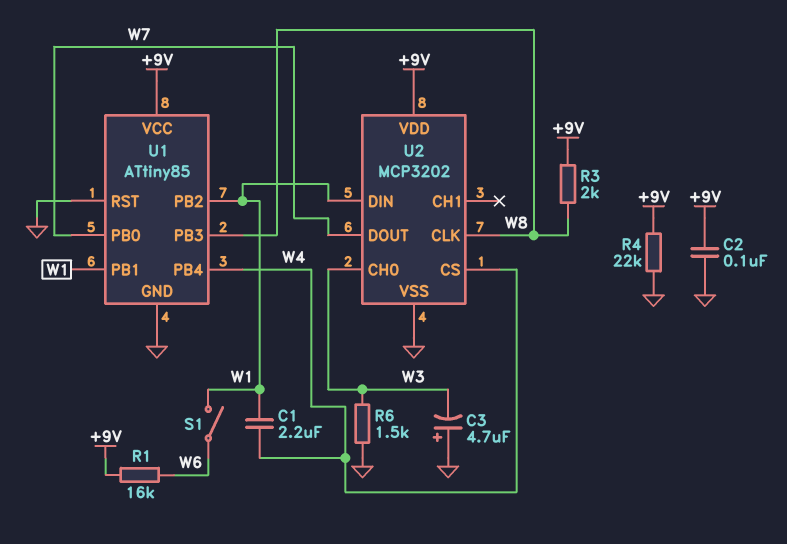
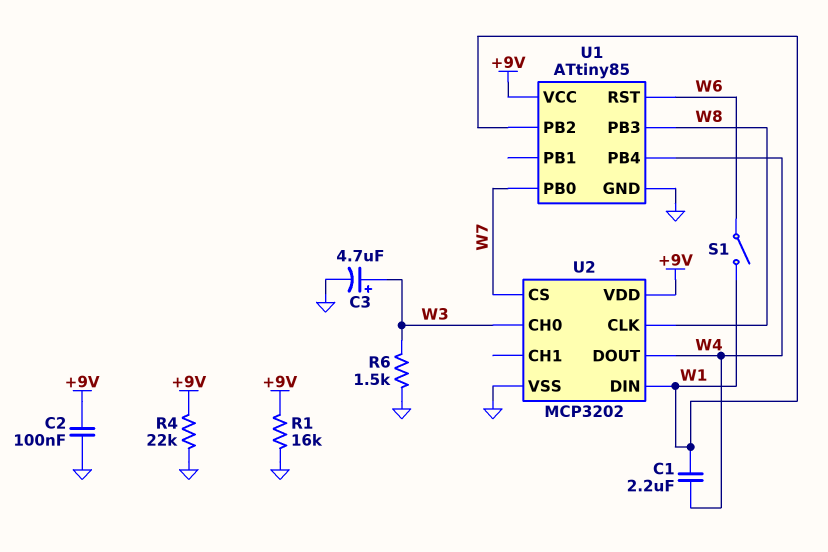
C3: 4.7uF (plus GND, minus W3) -> 4.7uF (plus W3, minus GND)
R1: 16k (+9V, W6) -> 16k (+9V, GND)
R3: 2k (+9V, W8) -> none
U1 pin PB1: W1 -> none
U1 pin RST: GND -> W6
U2 pin CS: W4 -> W7
U2 pin DOUT: W7 -> W4

